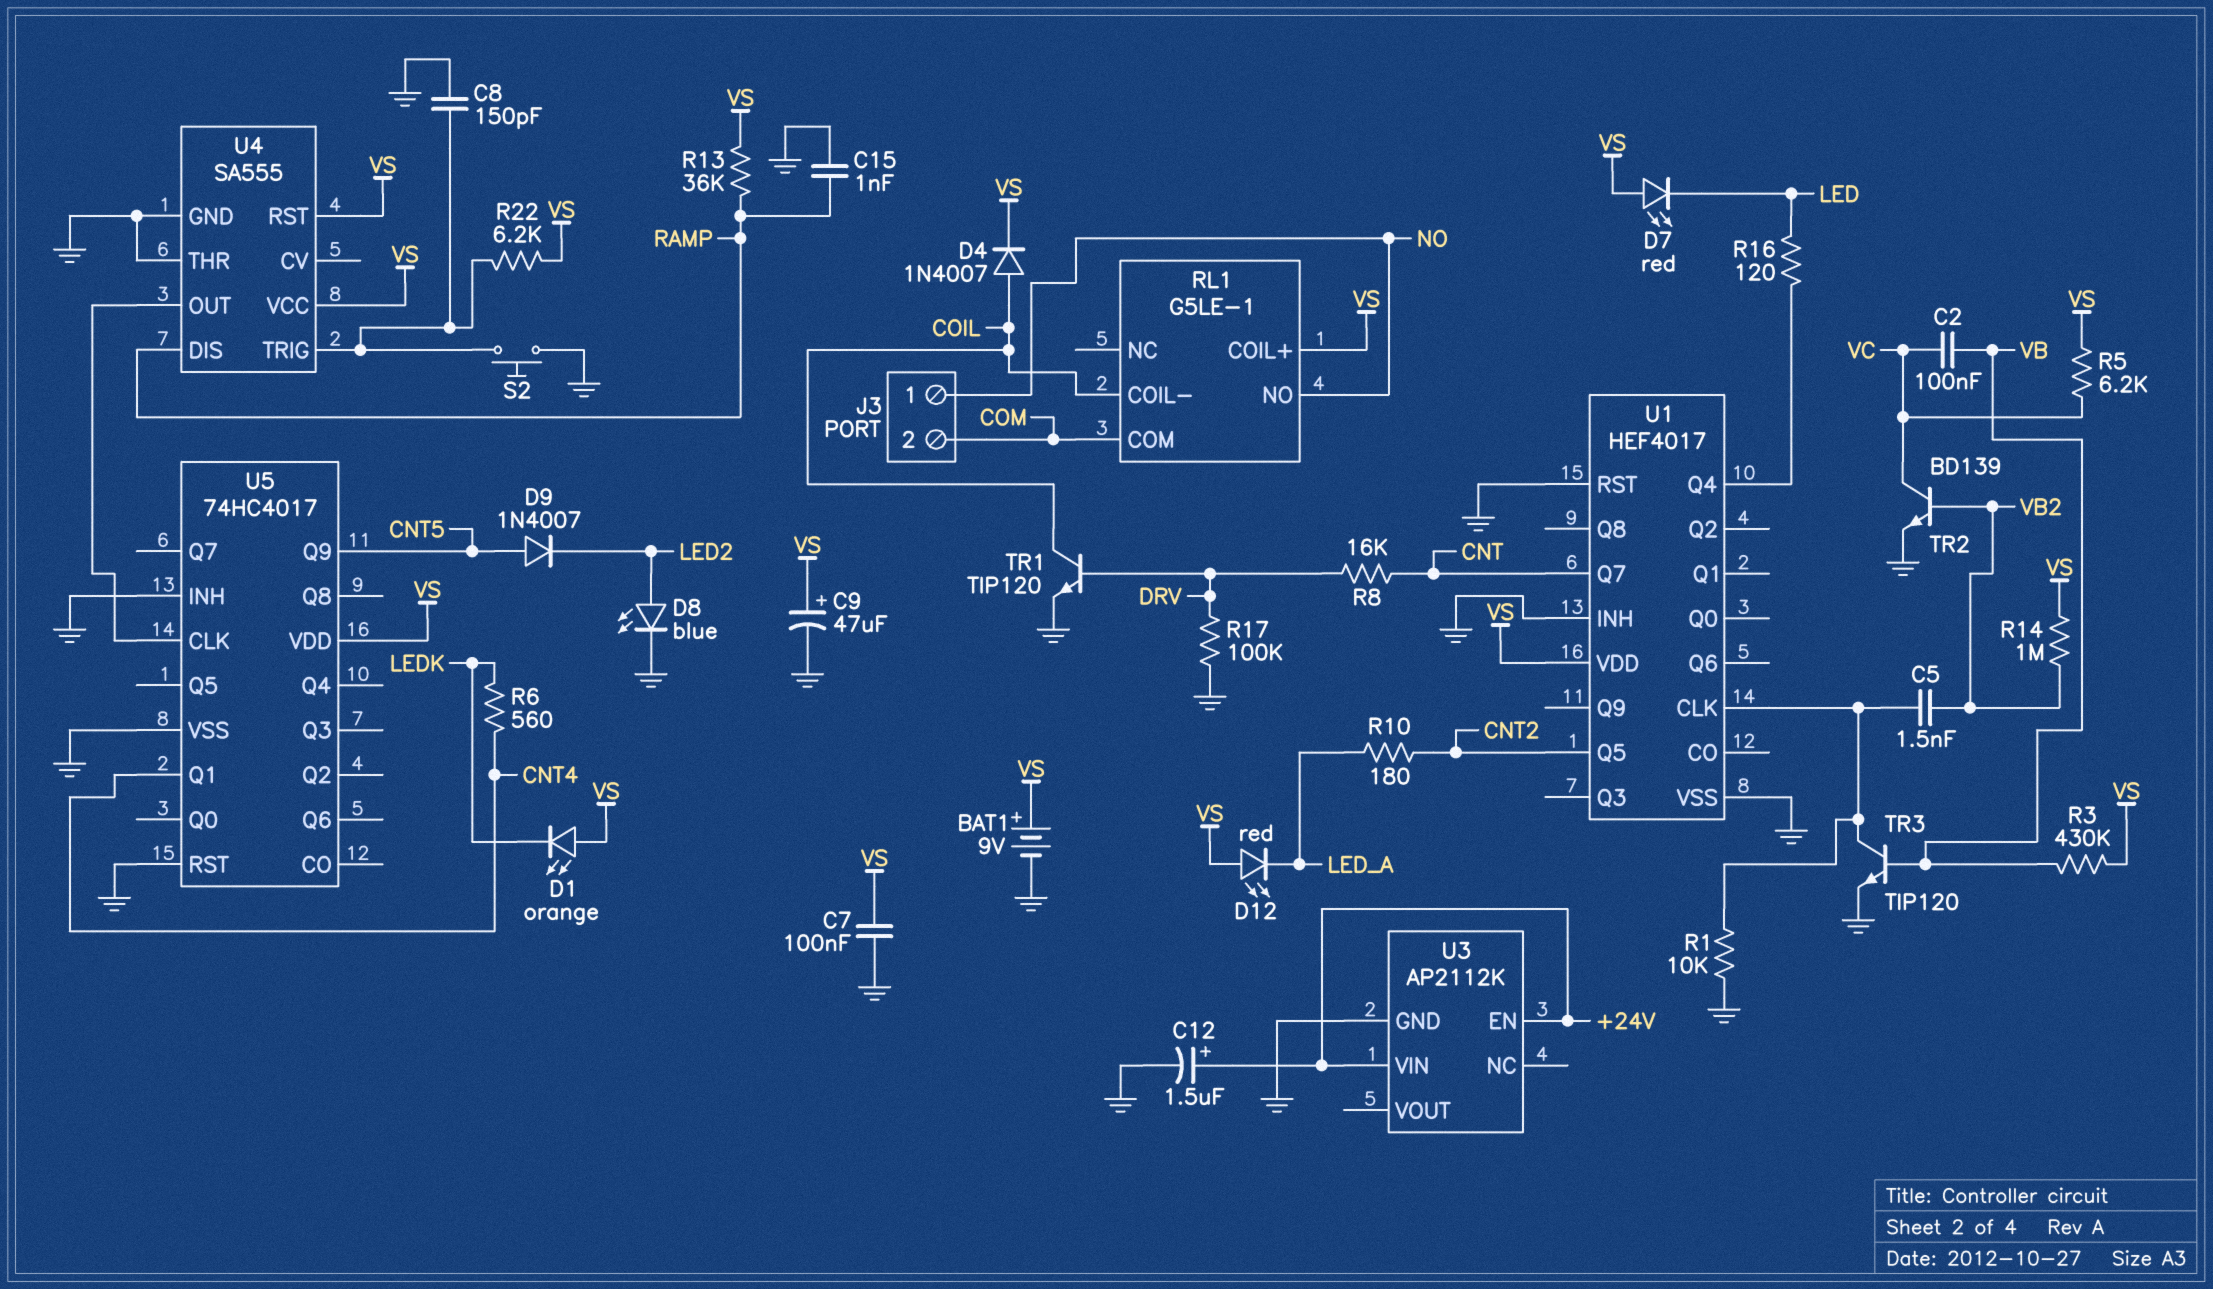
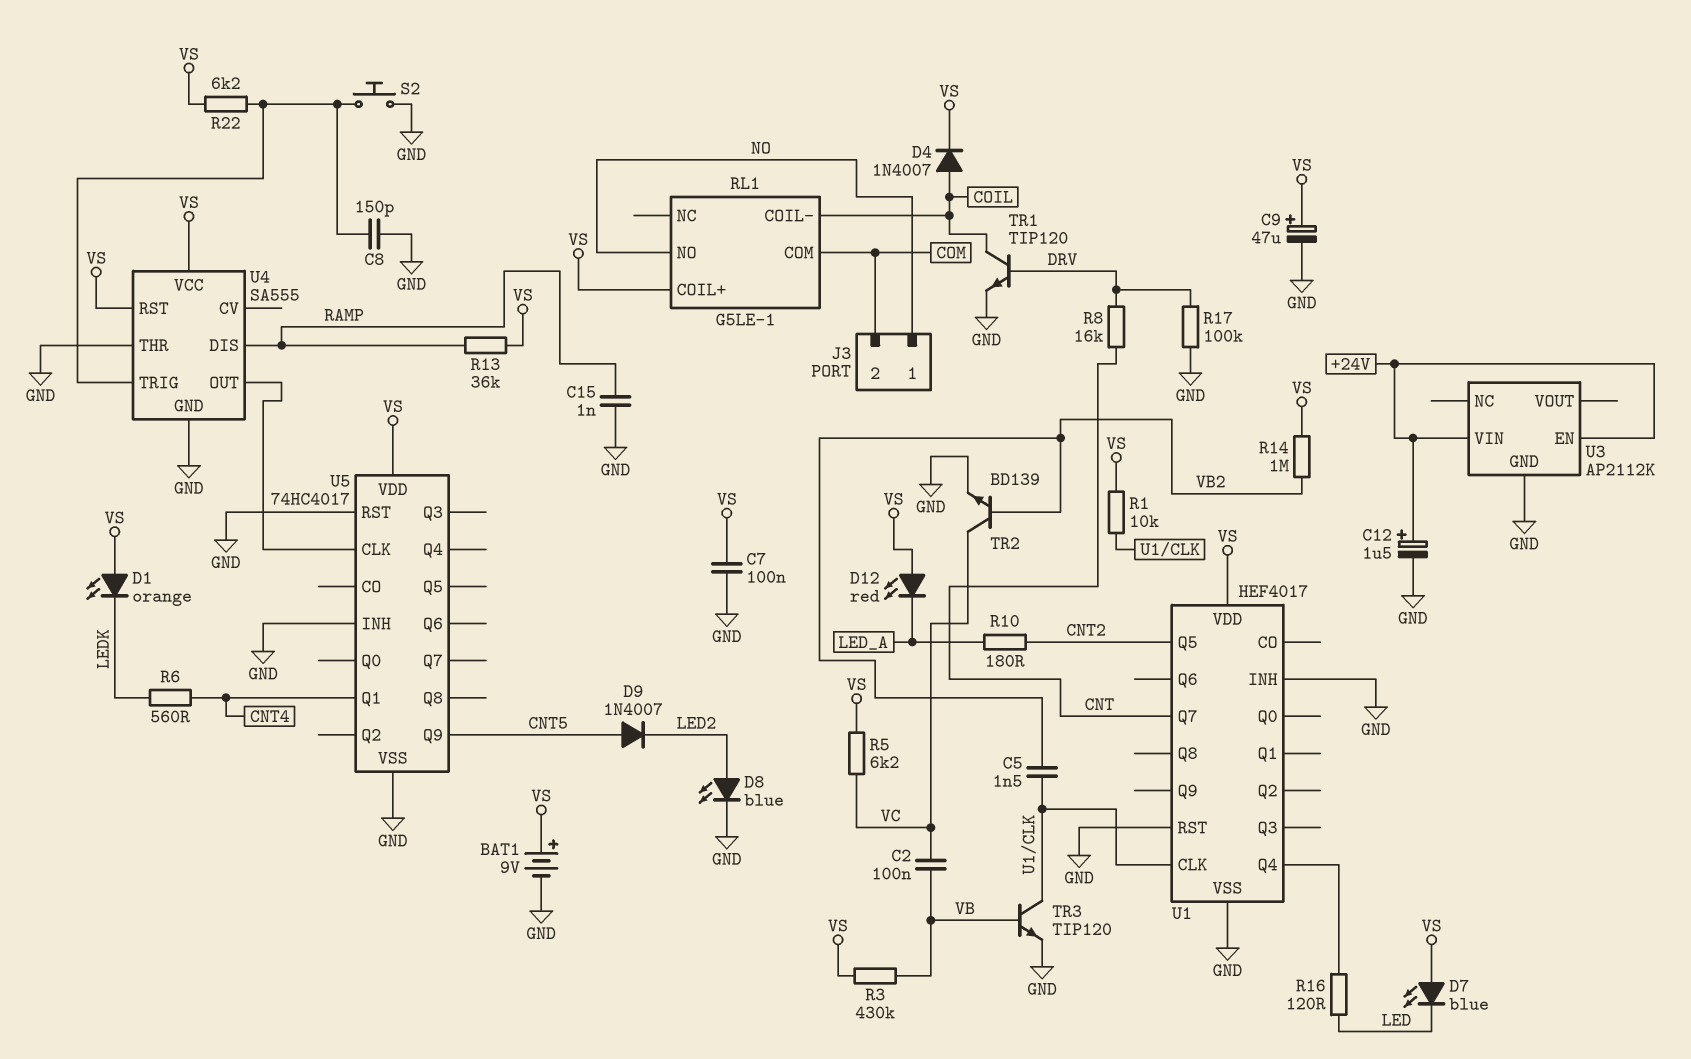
D7: LED red (A VS, K LED) -> LED blue (A VS, K LED)
R1: 10k (GND, U1/CLK) -> 10k (U1/CLK, VS)

